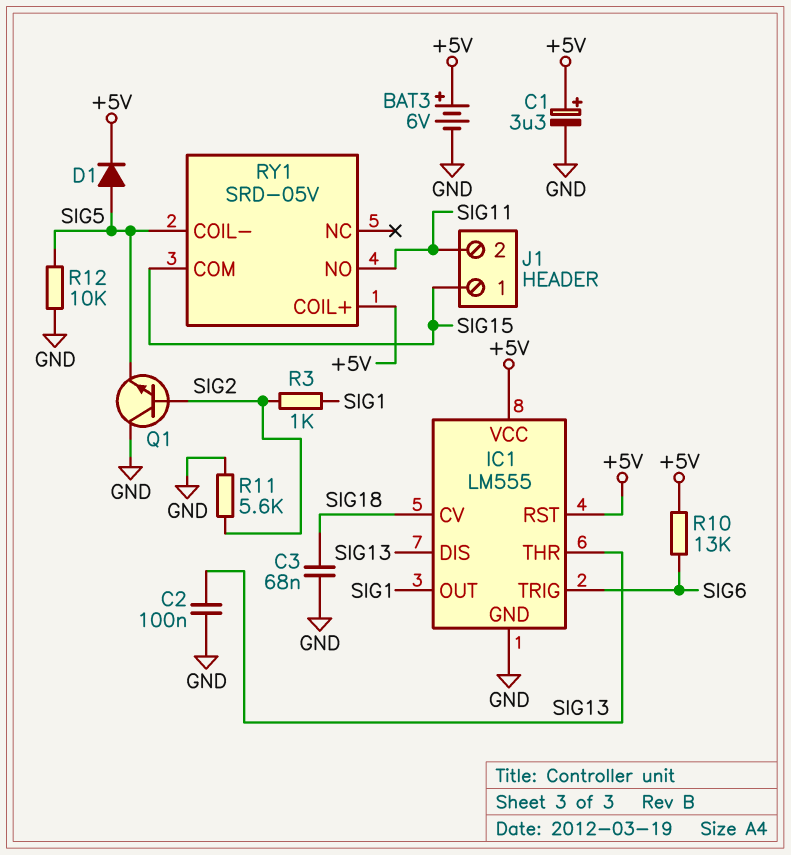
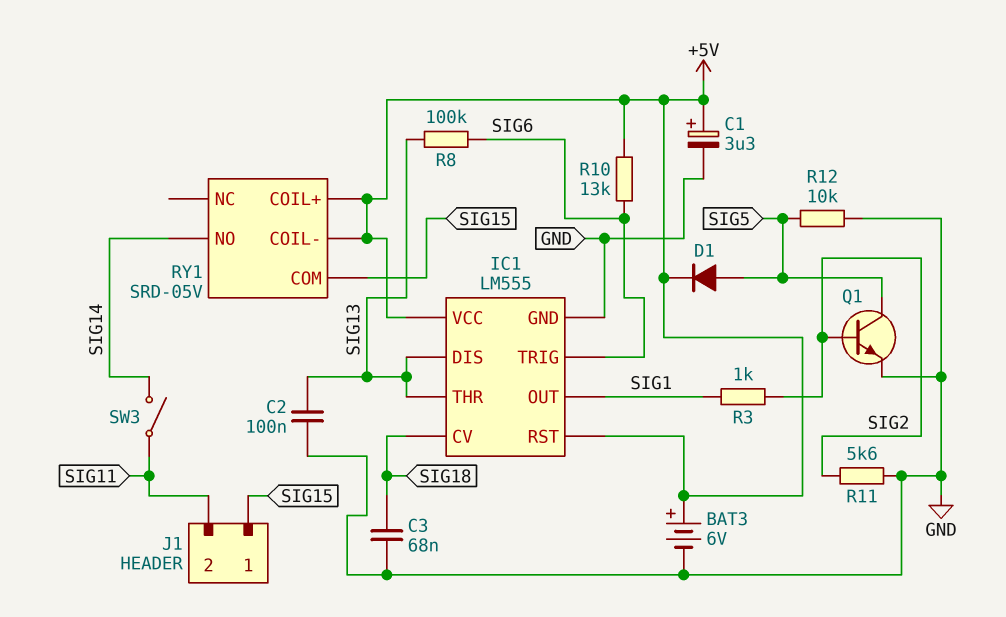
Q1: NPN (B SIG2, C GND, E SIG5) -> NPN (B SIG2, C SIG5, E GND)
R8: none -> 100k (SIG6, SIG13)
RY1 pin COIL-: SIG5 -> +5V
RY1 pin NO: SIG11 -> SIG14
SW3: none -> switch (SIG11, SIG14)

